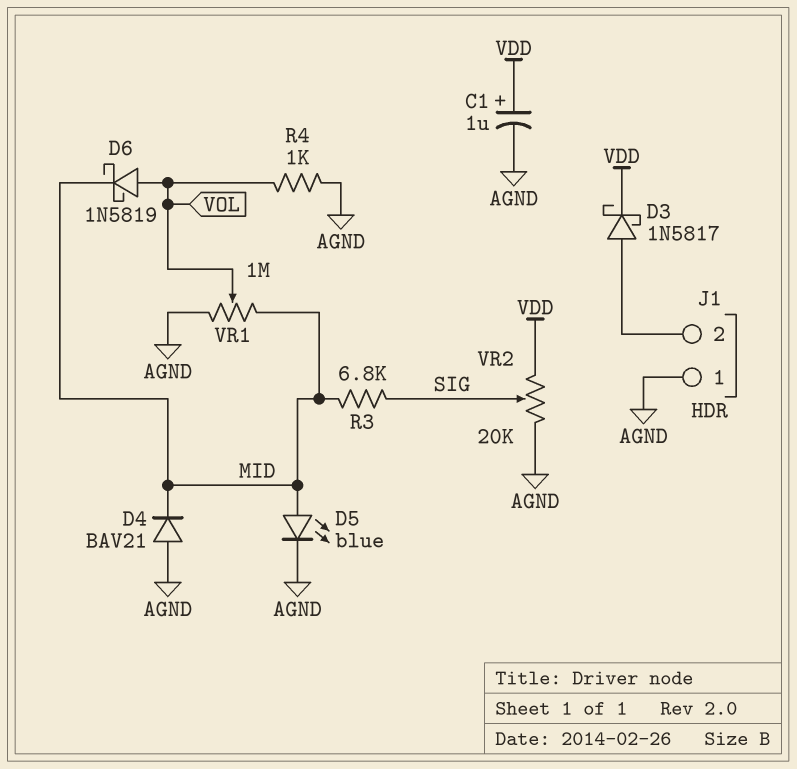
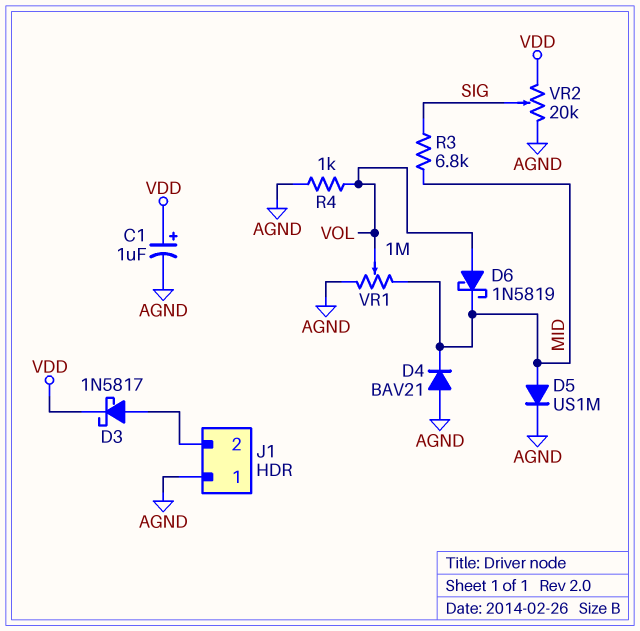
D5: LED blue (A MID, K AGND) -> diode US1M (A MID, K AGND)

